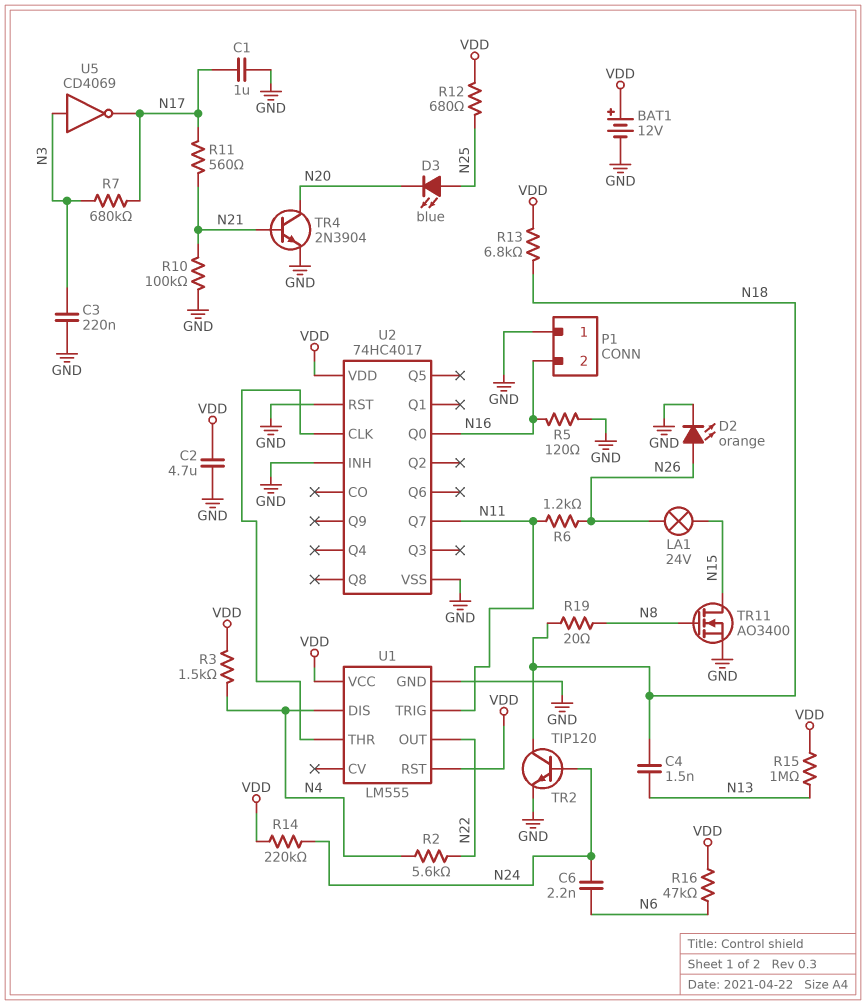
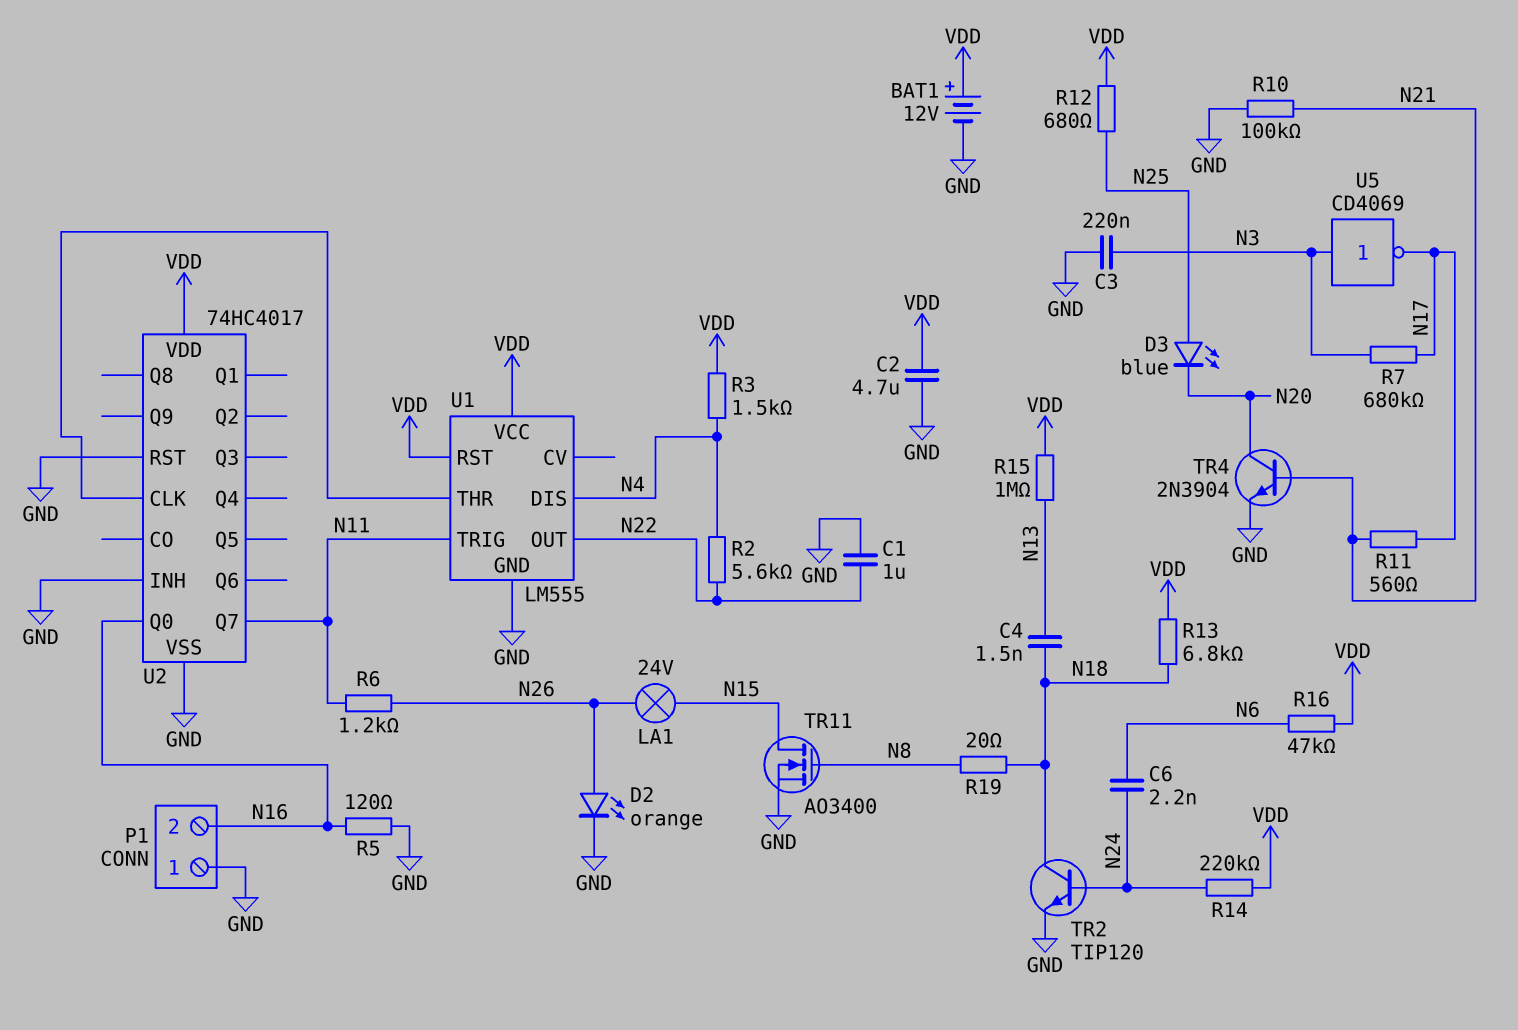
C1: 1uF (GND, N17) -> 1uF (GND, N22)

